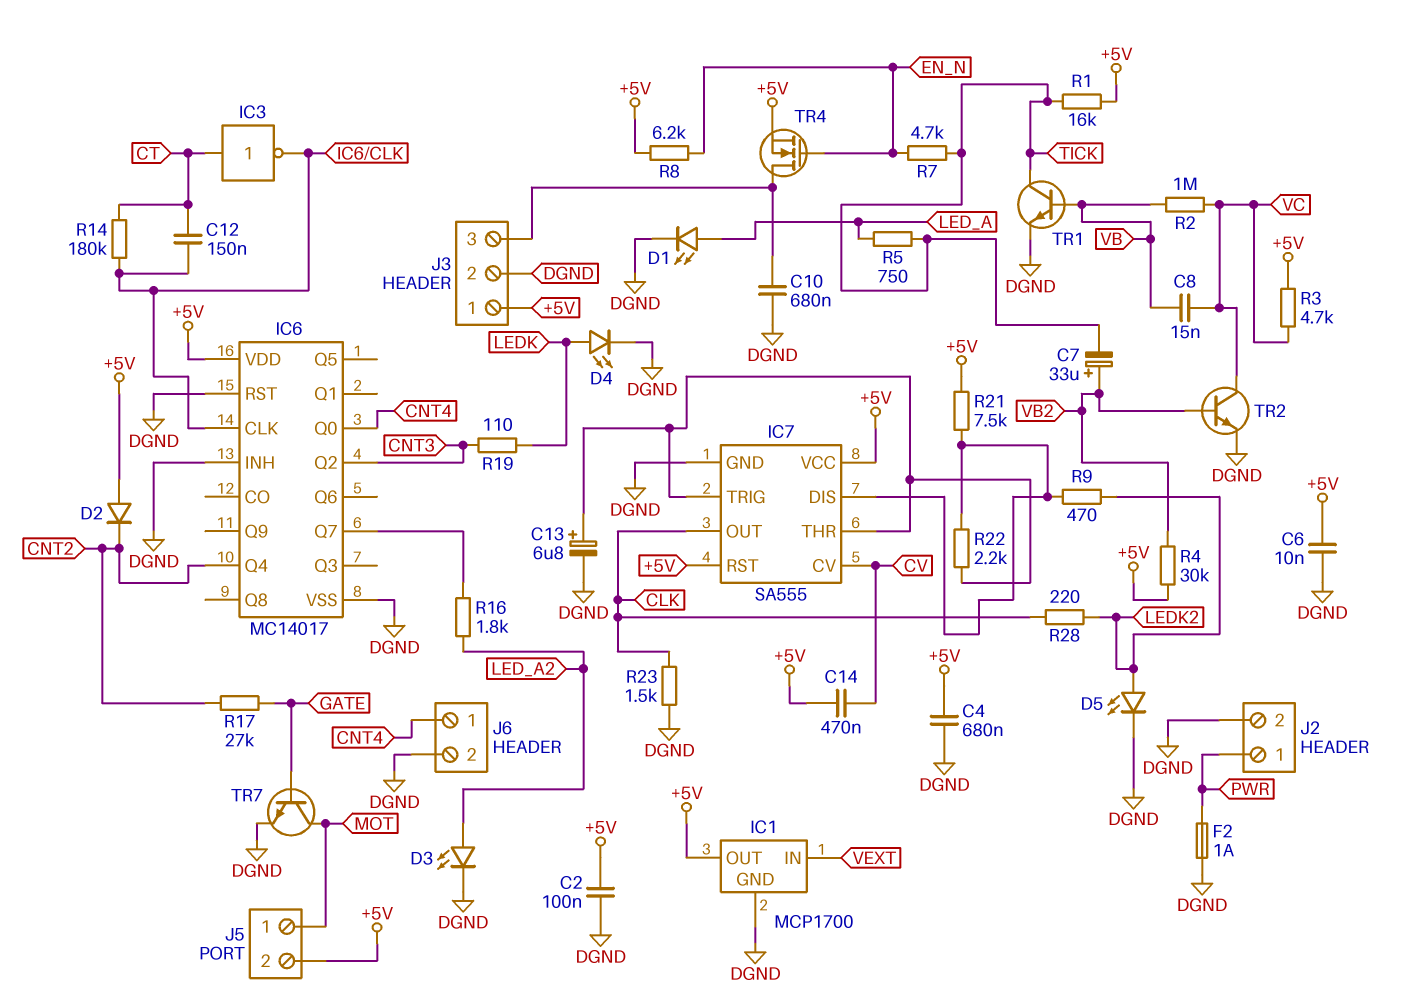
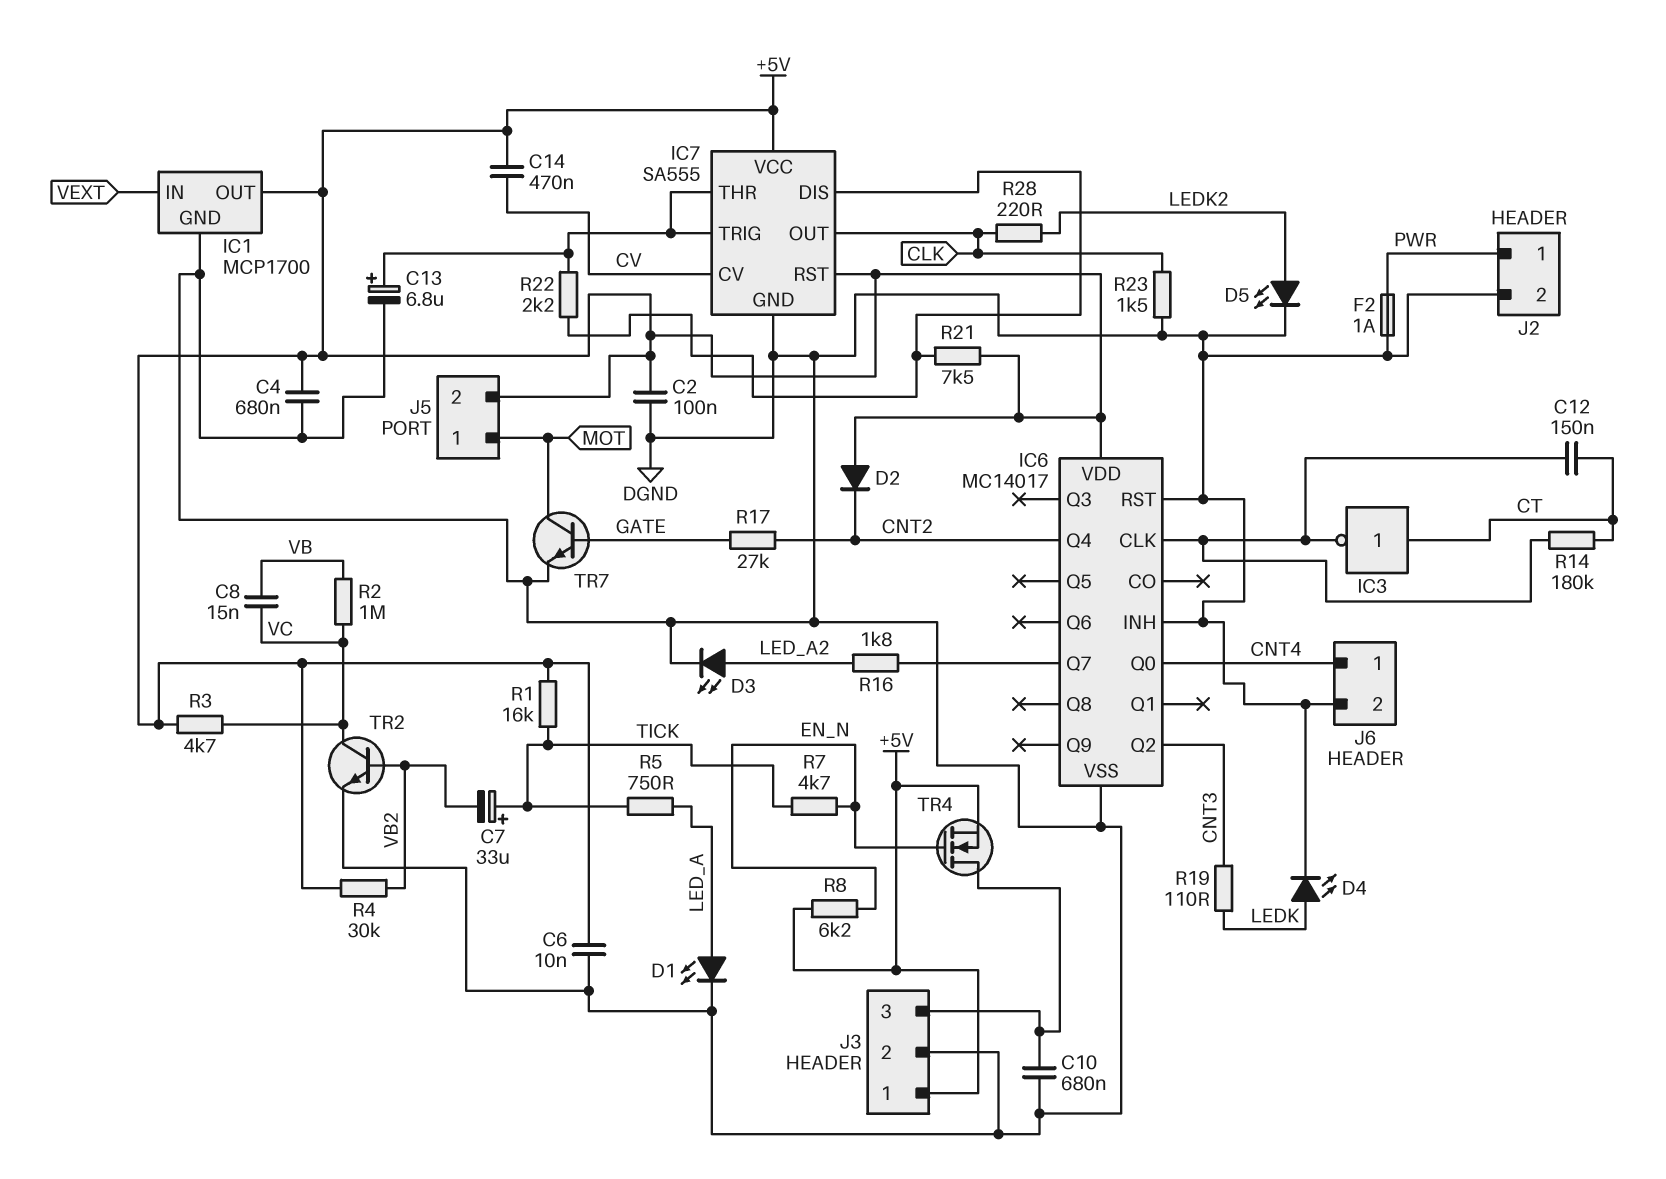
C7: 33uF (plus VB2, minus TICK) -> 33uF (plus TICK, minus VB2)
R9: 470 (IC7/DIS, LEDK2) -> none
TR1: NPN (B VB, C TICK, E DGND) -> none

